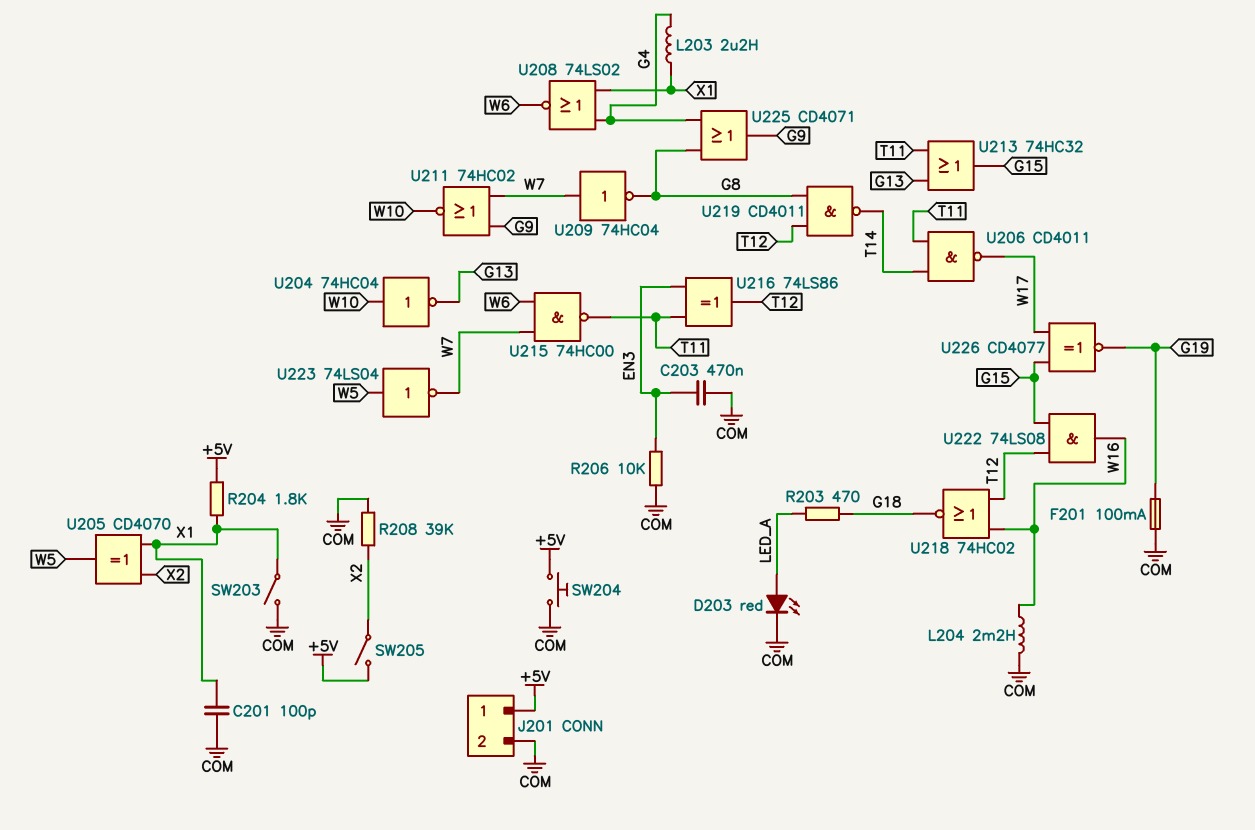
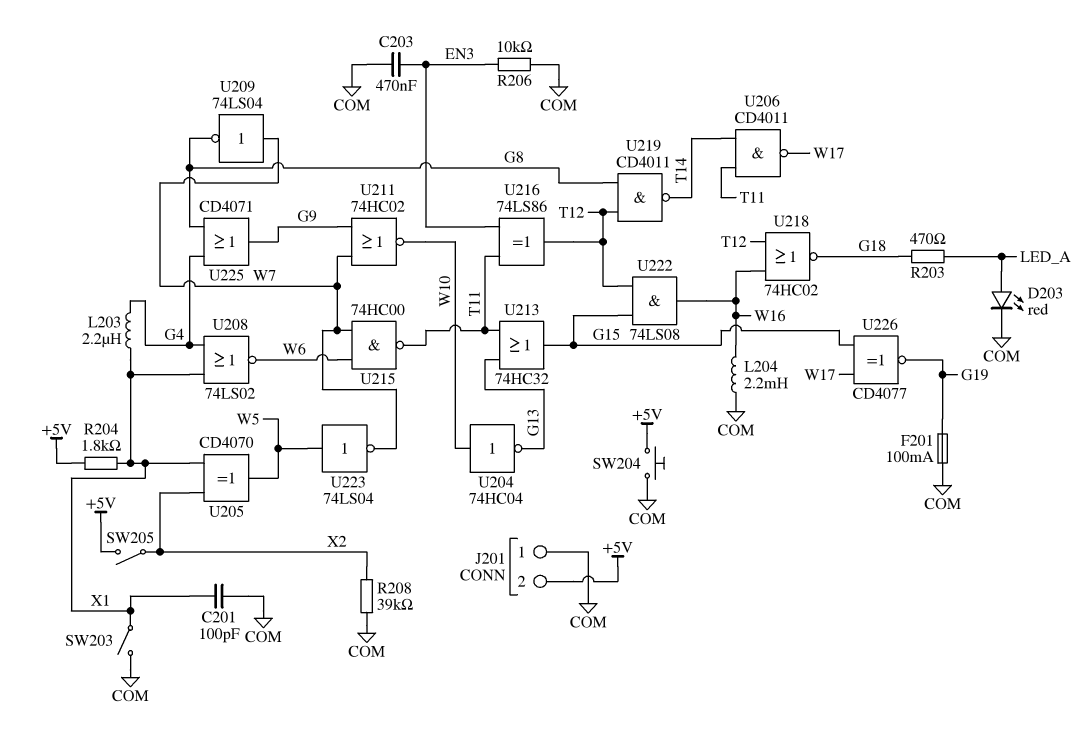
J201 pin 1: +5V -> COM
J201 pin 2: COM -> +5V
U209: NOT 74HC04 (in W7, out G8) -> NOT 74LS04 (in W7, out G8)

